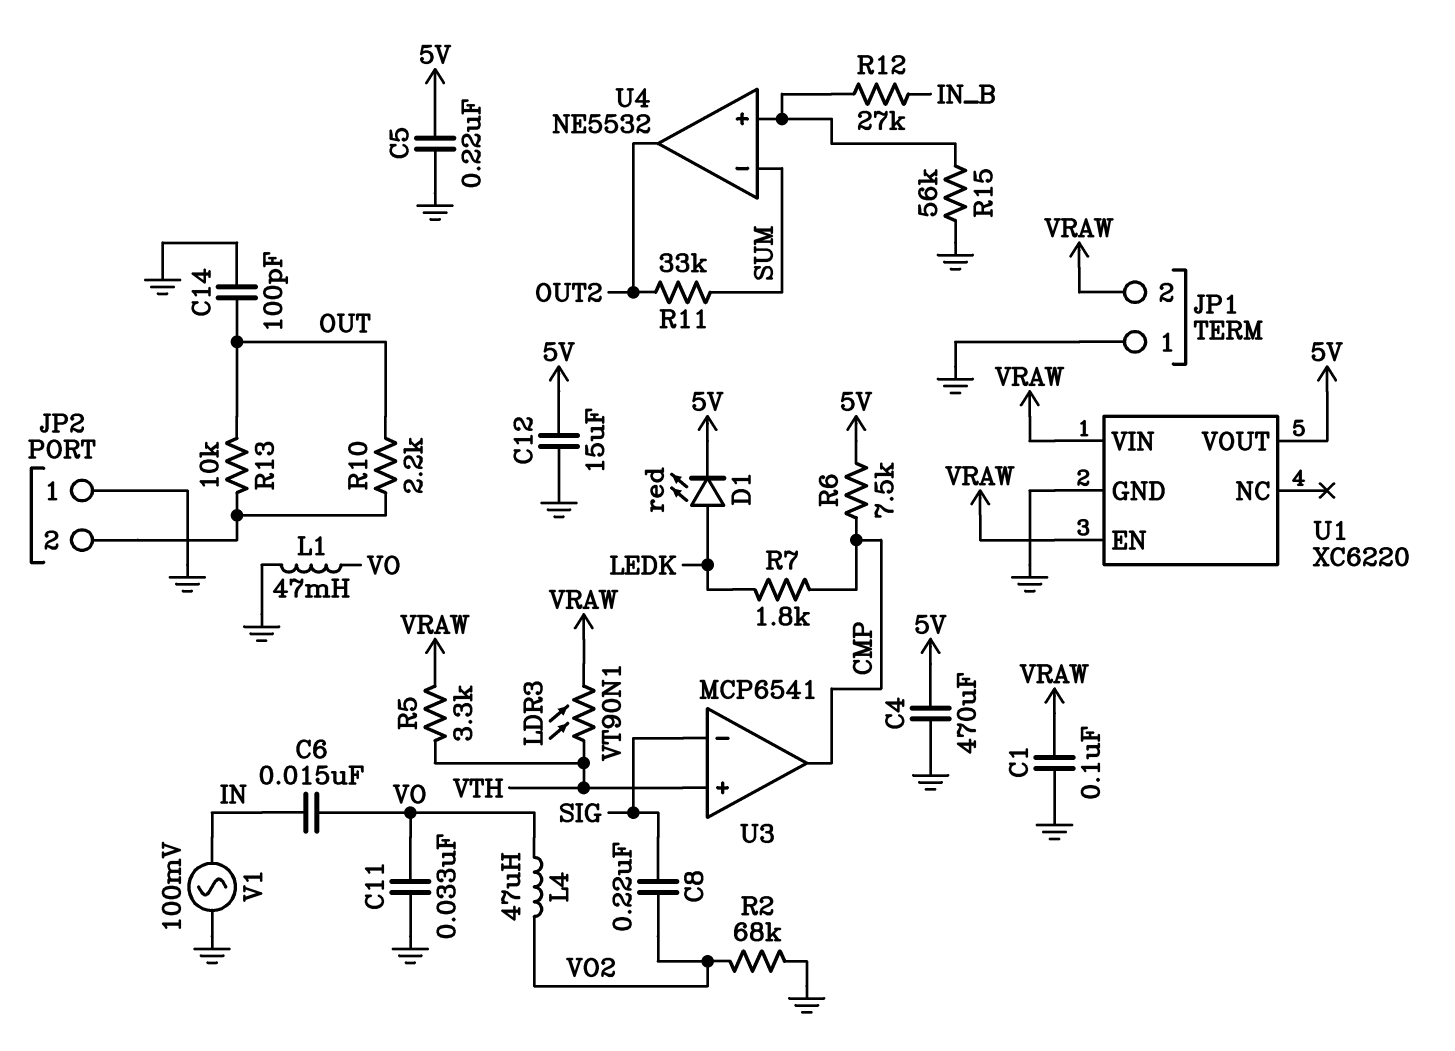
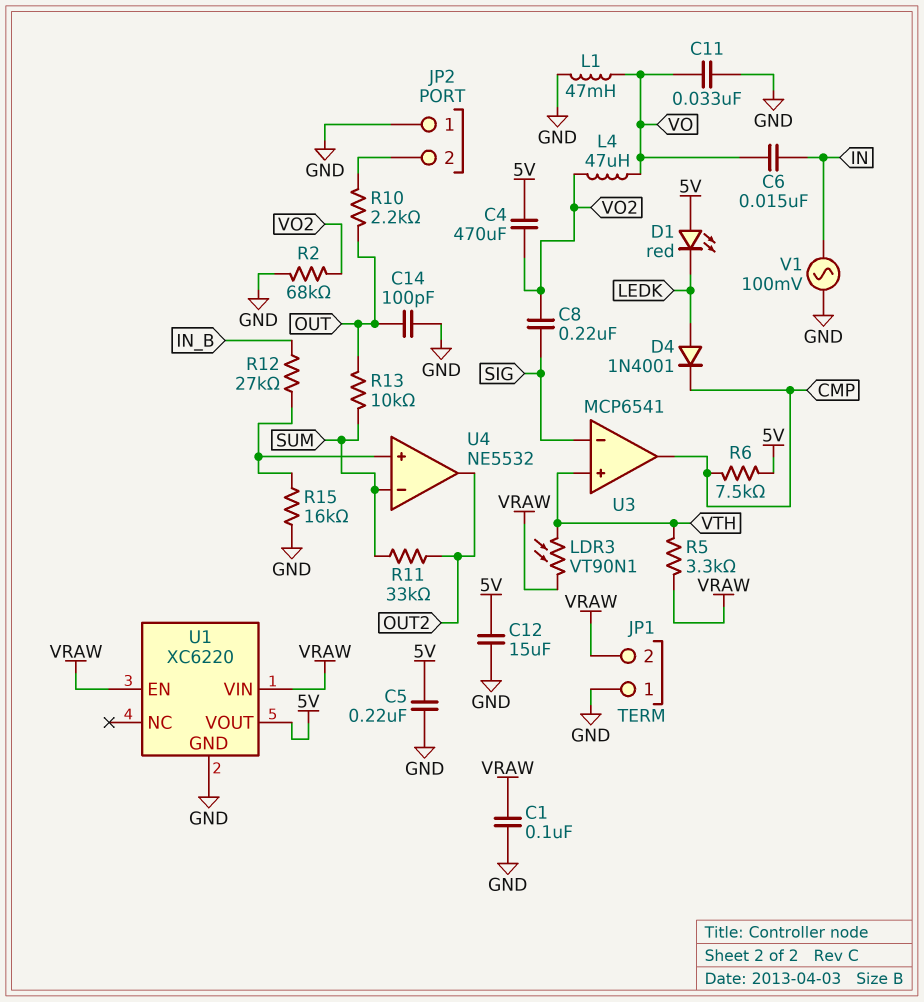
C4: 470uF (5V, GND) -> 470uF (5V, VO2)
D1: LED red (A LEDK, K 5V) -> LED red (A 5V, K LEDK)
D4: none -> diode 1N4001 (A LEDK, K CMP)
R7: 1.8k (CMP, LEDK) -> none
R13: 10k (JP2/2, OUT) -> 10k (OUT, SUM)
R15: 56k (GND, U4/in+) -> 16k (GND, U4/in+)

